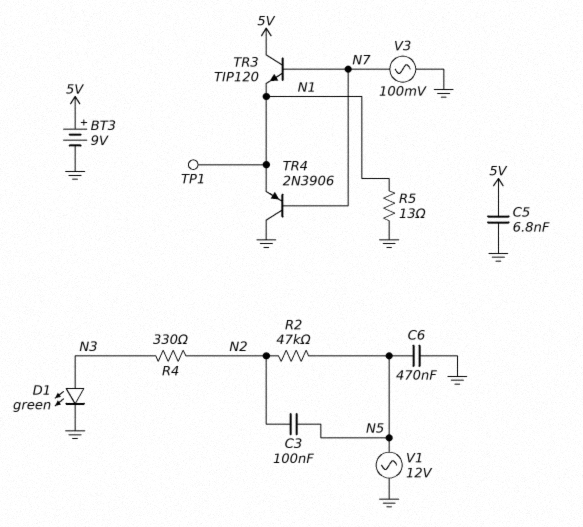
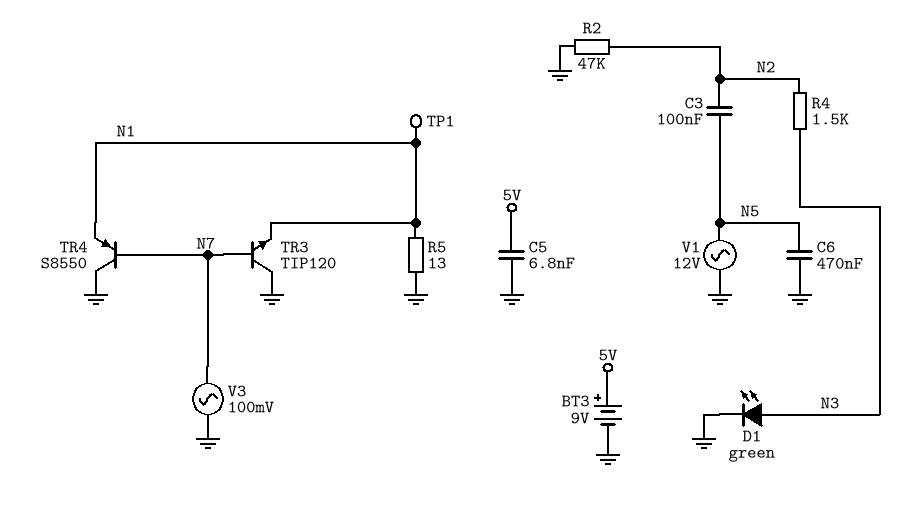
R2: 47k (N2, N5) -> 47k (GND, N2)
R4: 330 (N2, N3) -> 1.5k (N2, N3)
TR3: NPN TIP120 (B N7, C 5V, E N1) -> NPN TIP120 (B N7, C GND, E N1)
TR4: PNP 2N3906 (B N7, C GND, E N1) -> PNP S8550 (B N7, C GND, E N1)

